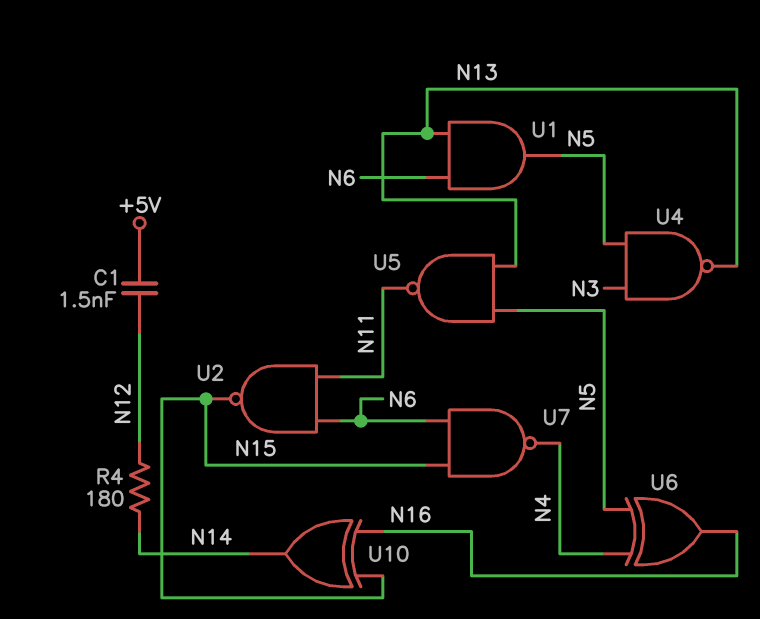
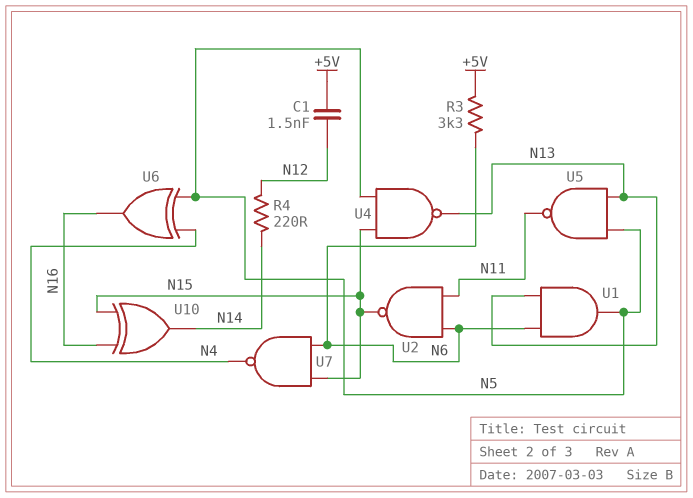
R3: none -> 3.3k (+5V, N6)
R4: 180 (N12, N14) -> 220 (N12, N14)
U4: NAND (in N3, in N5, out N13) -> NAND (in N5, in N15, out N13)

